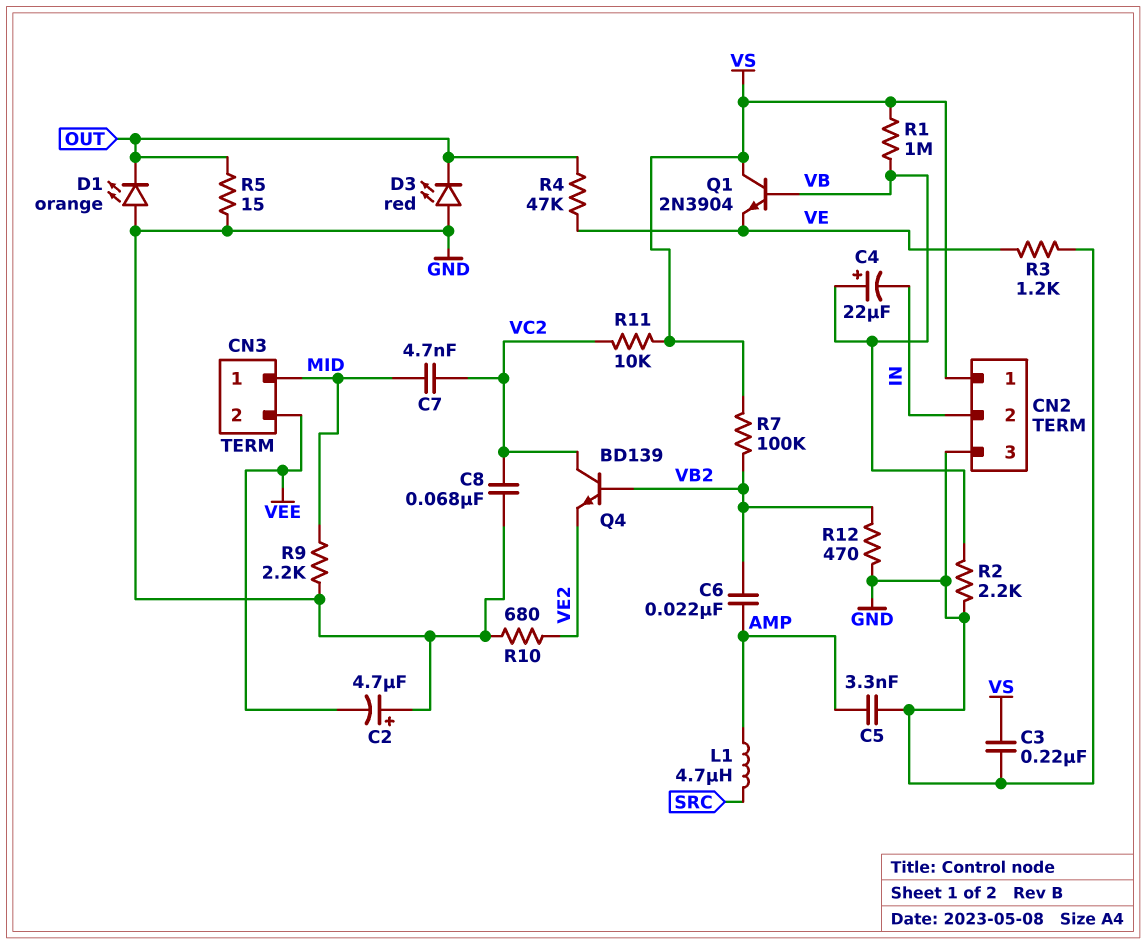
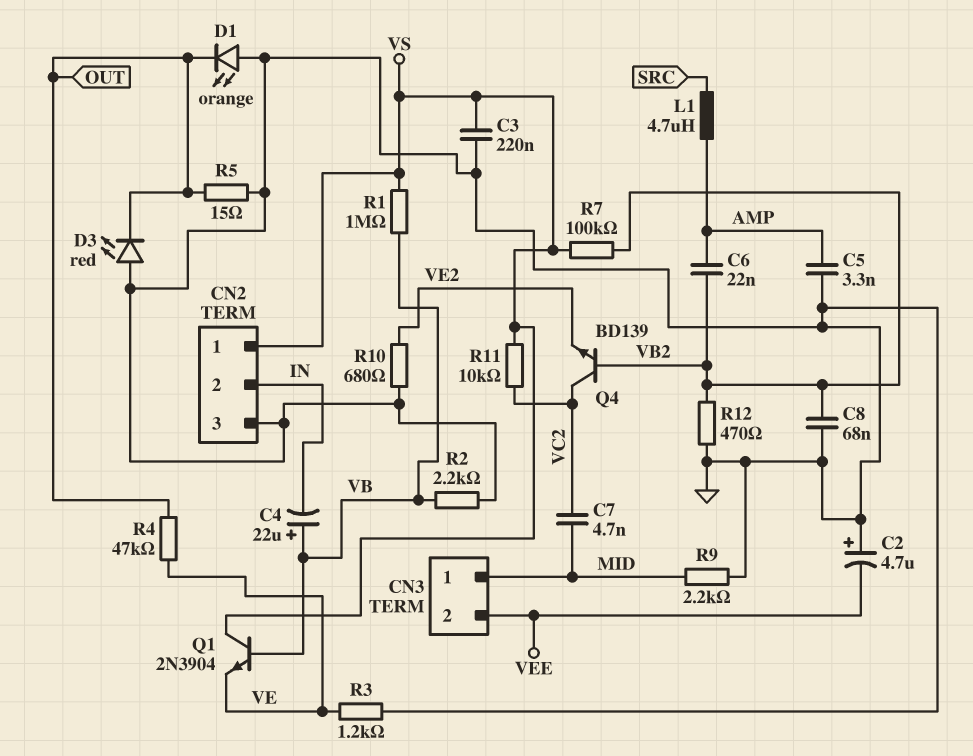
C8: 68nF (GND, VC2) -> 68nF (GND, VB2)

